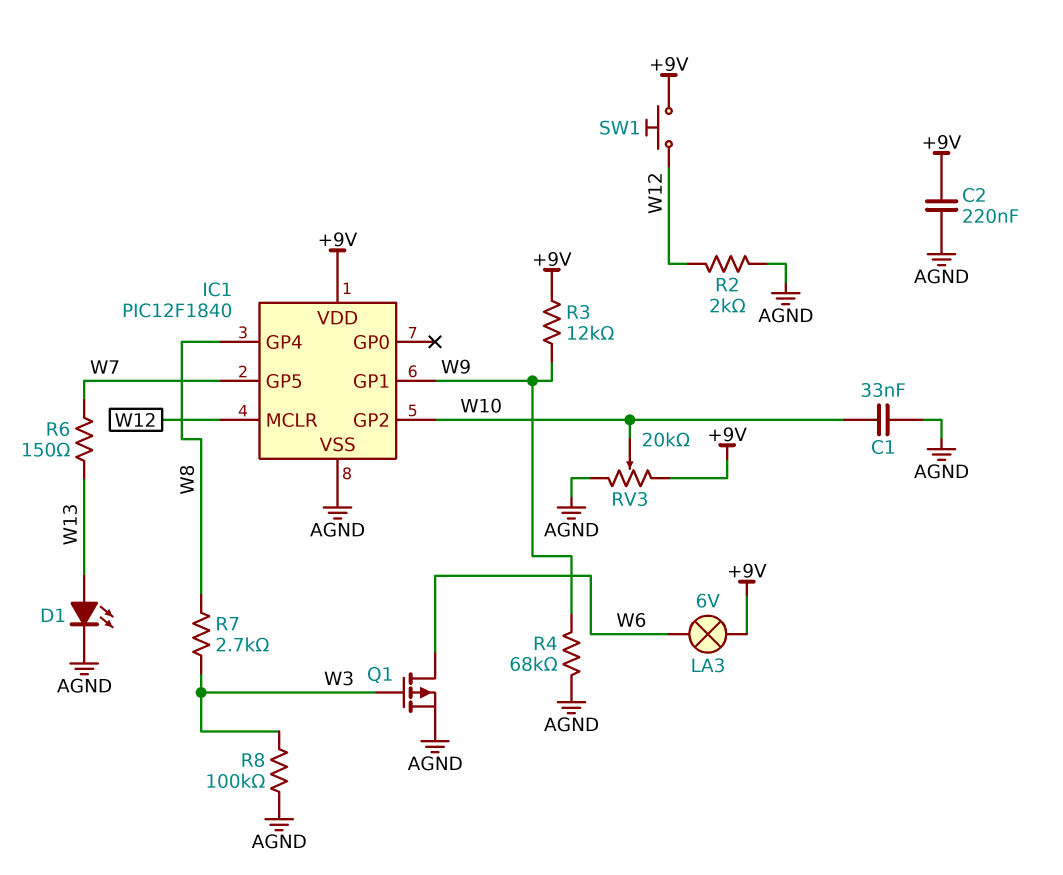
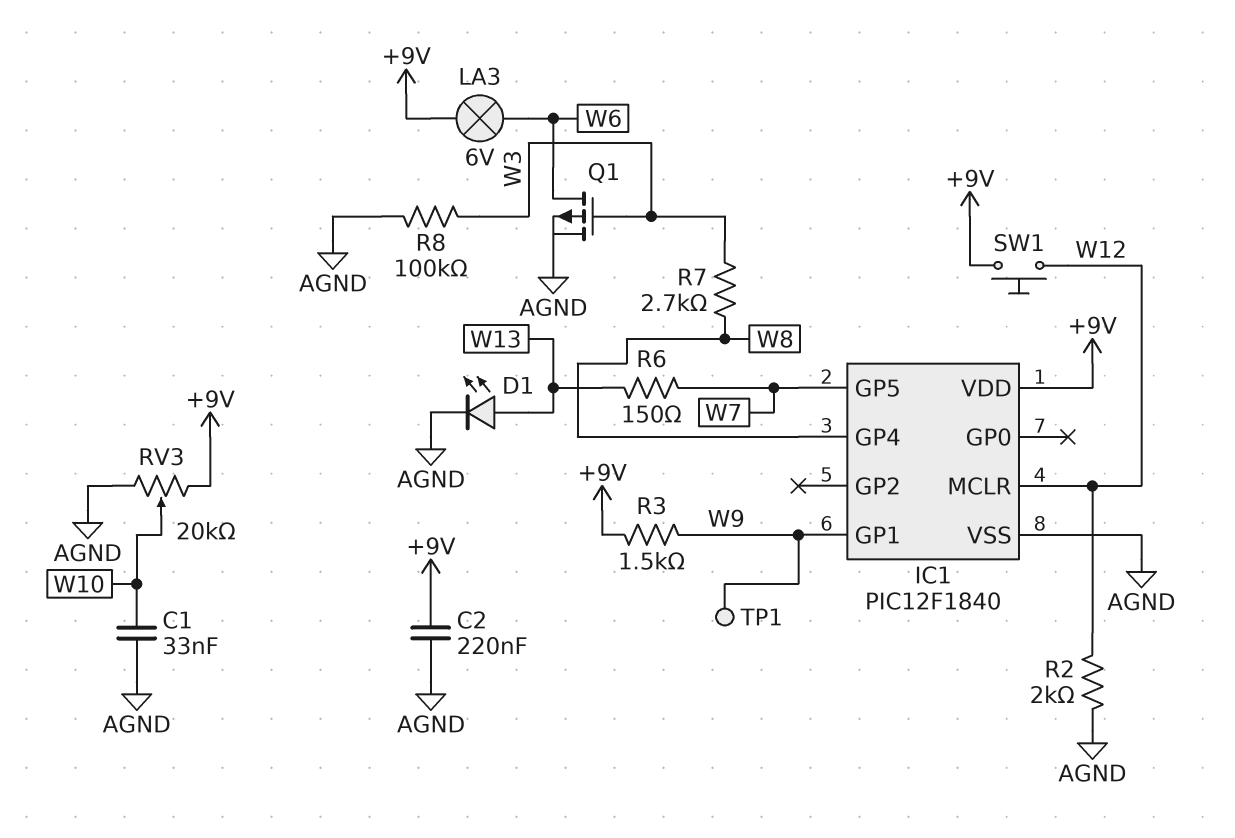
IC1 pin GP2: W10 -> none
R3: 12k (+9V, W9) -> 1.5k (+9V, W9)
R4: 68k (AGND, W9) -> none
TP1: none -> test point (W9)

